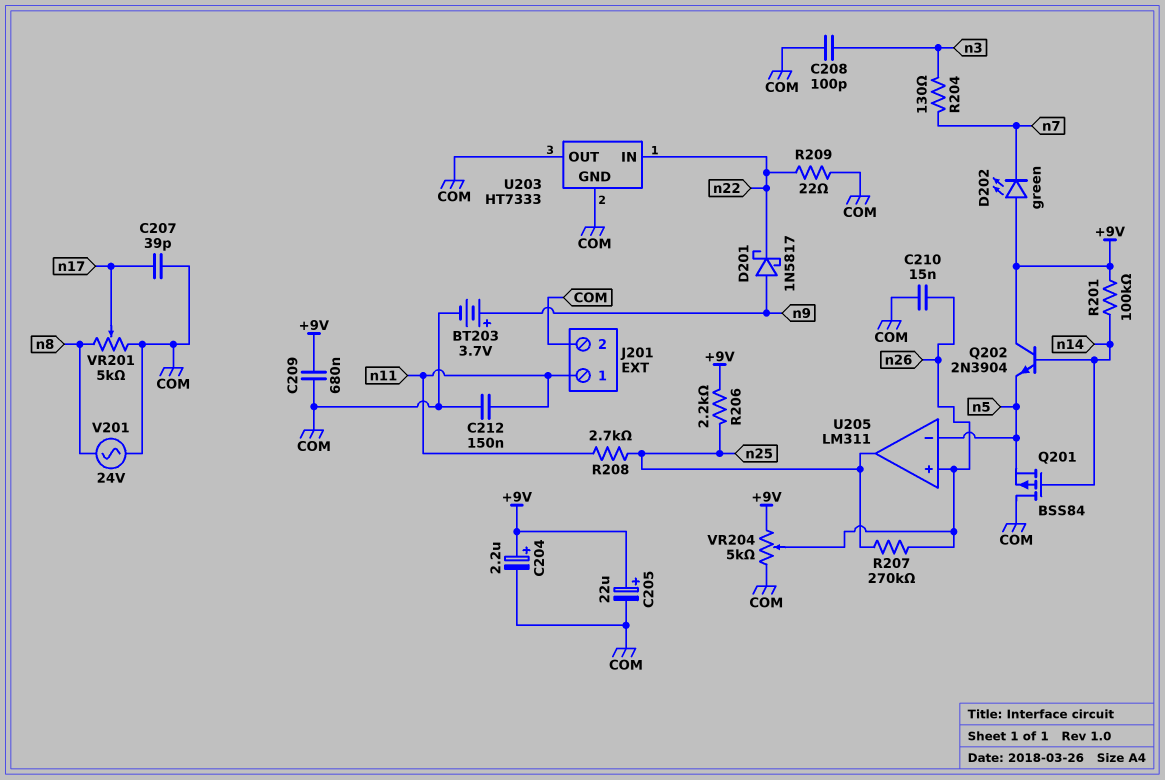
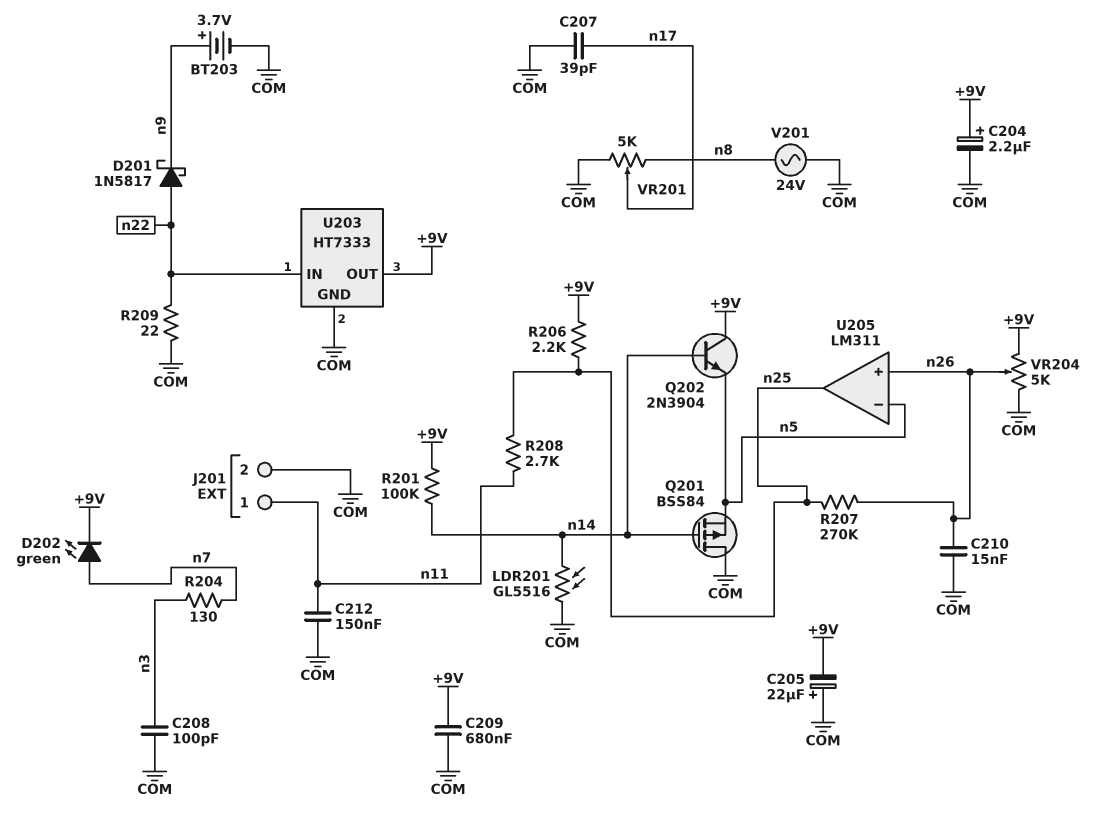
C205: 22uF (plus +9V, minus COM) -> 22uF (plus COM, minus +9V)
D201: schottky 1N5817 (A n9, K n22) -> schottky 1N5817 (A n22, K n9)
D202: LED green (A +9V, K n7) -> LED green (A n7, K +9V)
LDR201: none -> GL5516 (COM, n14)
U203 pin OUT: COM -> +9V

